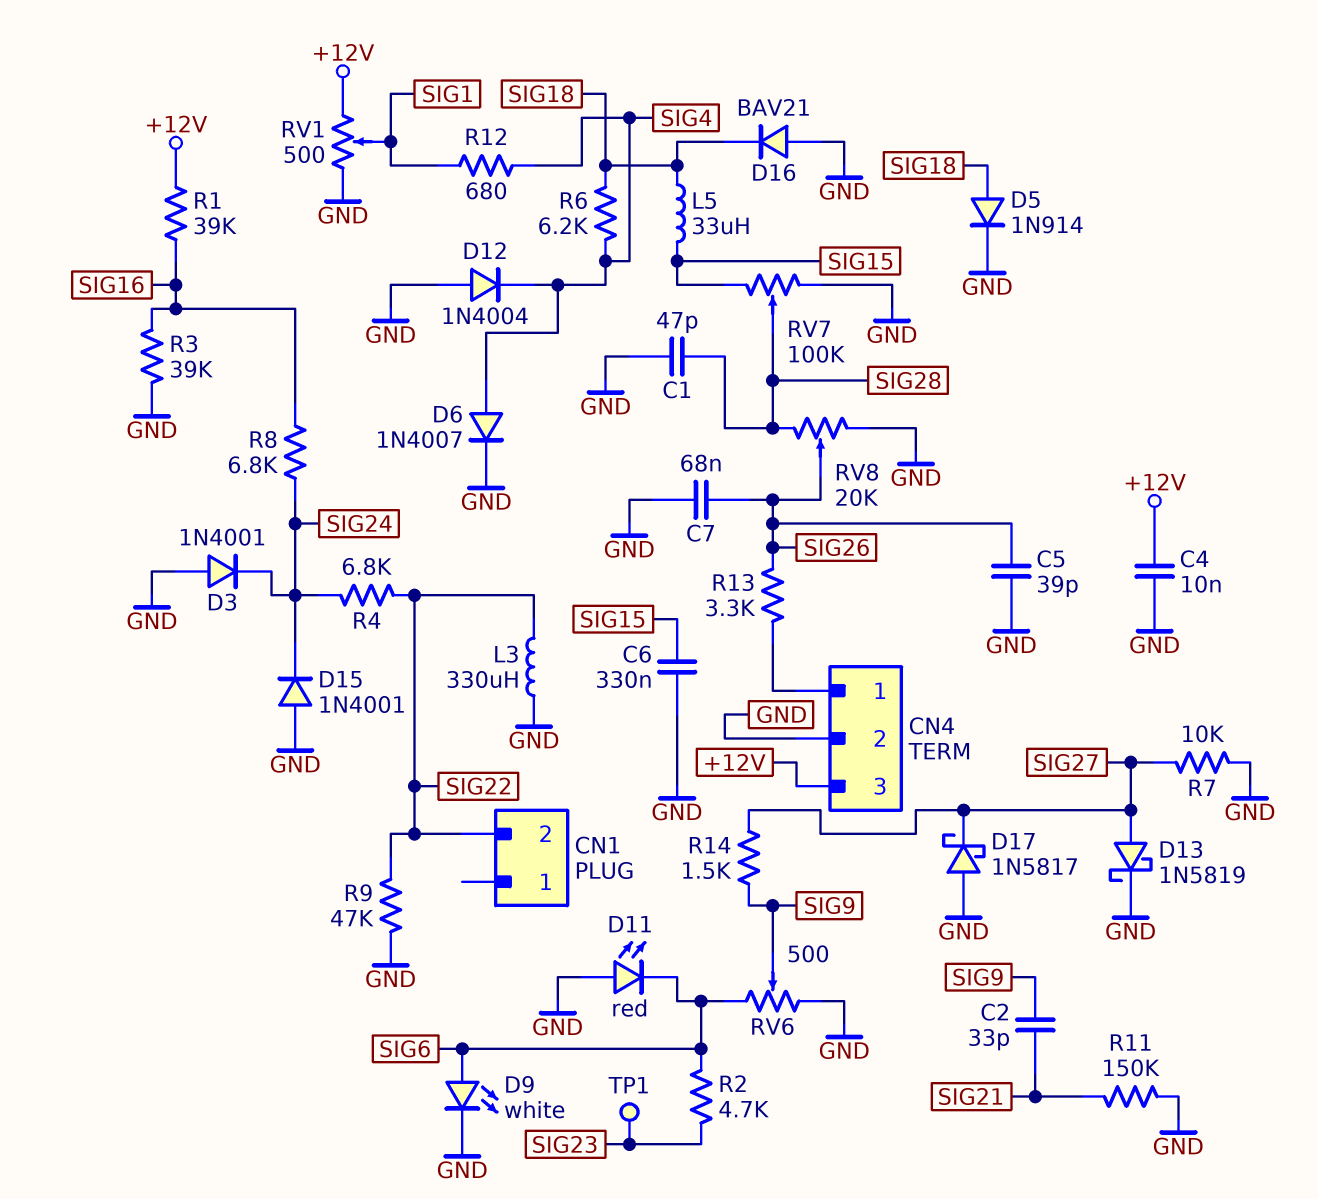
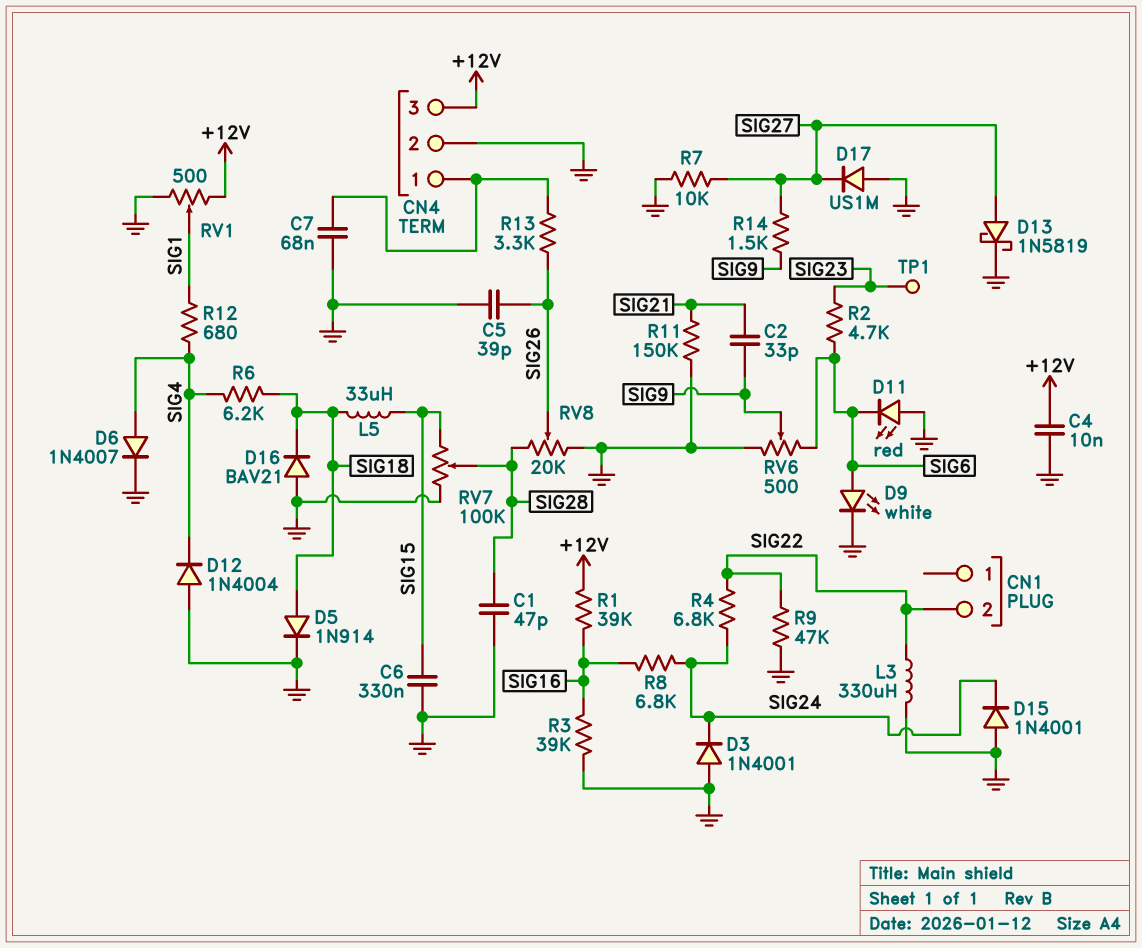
C7: 68nF (GND, SIG26) -> 68nF (CN4/1, GND)
D17: schottky 1N5817 (A GND, K SIG27) -> diode US1M (A GND, K SIG27)

